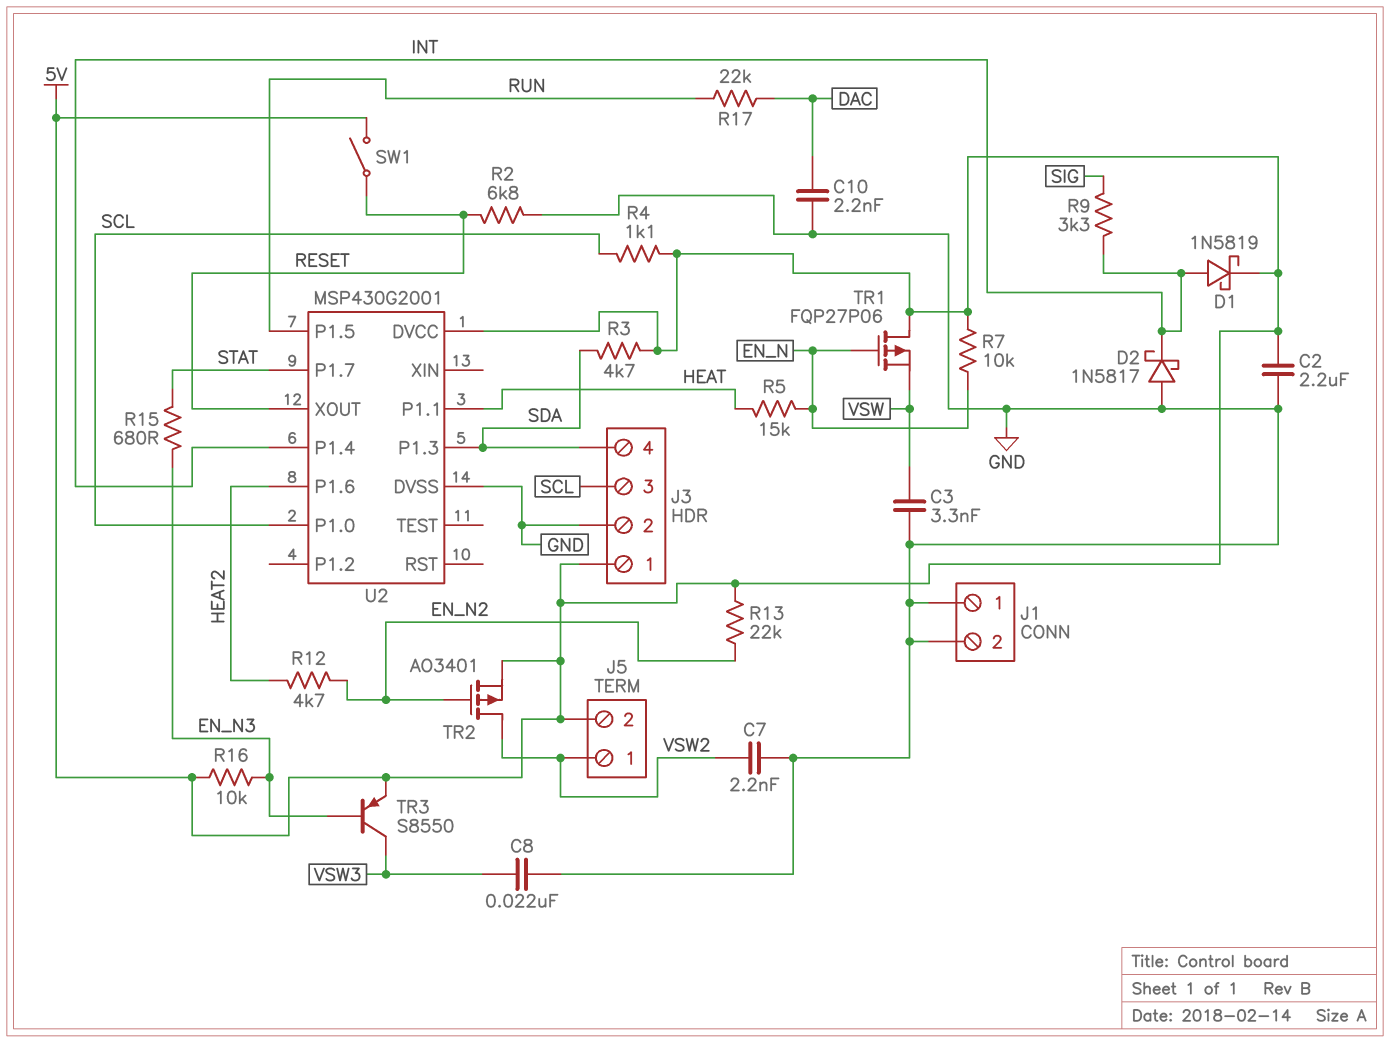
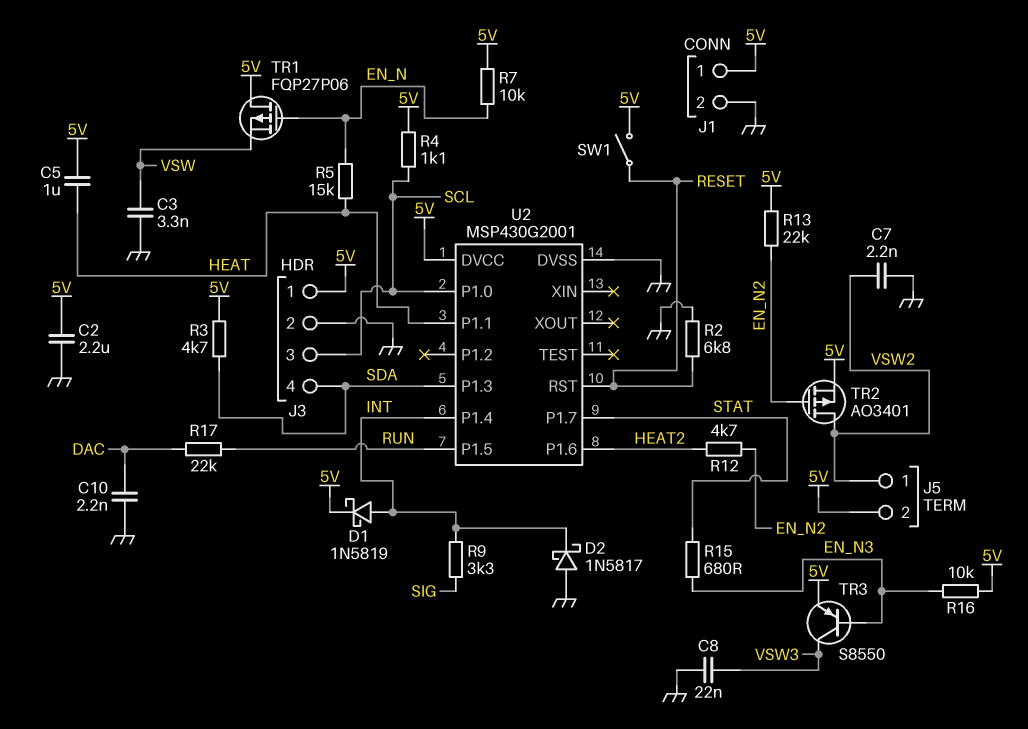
C5: none -> 1uF (5V, HEAT)
J1 pin 1: GND -> 5V
U2 pin RST: none -> RESET
U2 pin XOUT: RESET -> none

